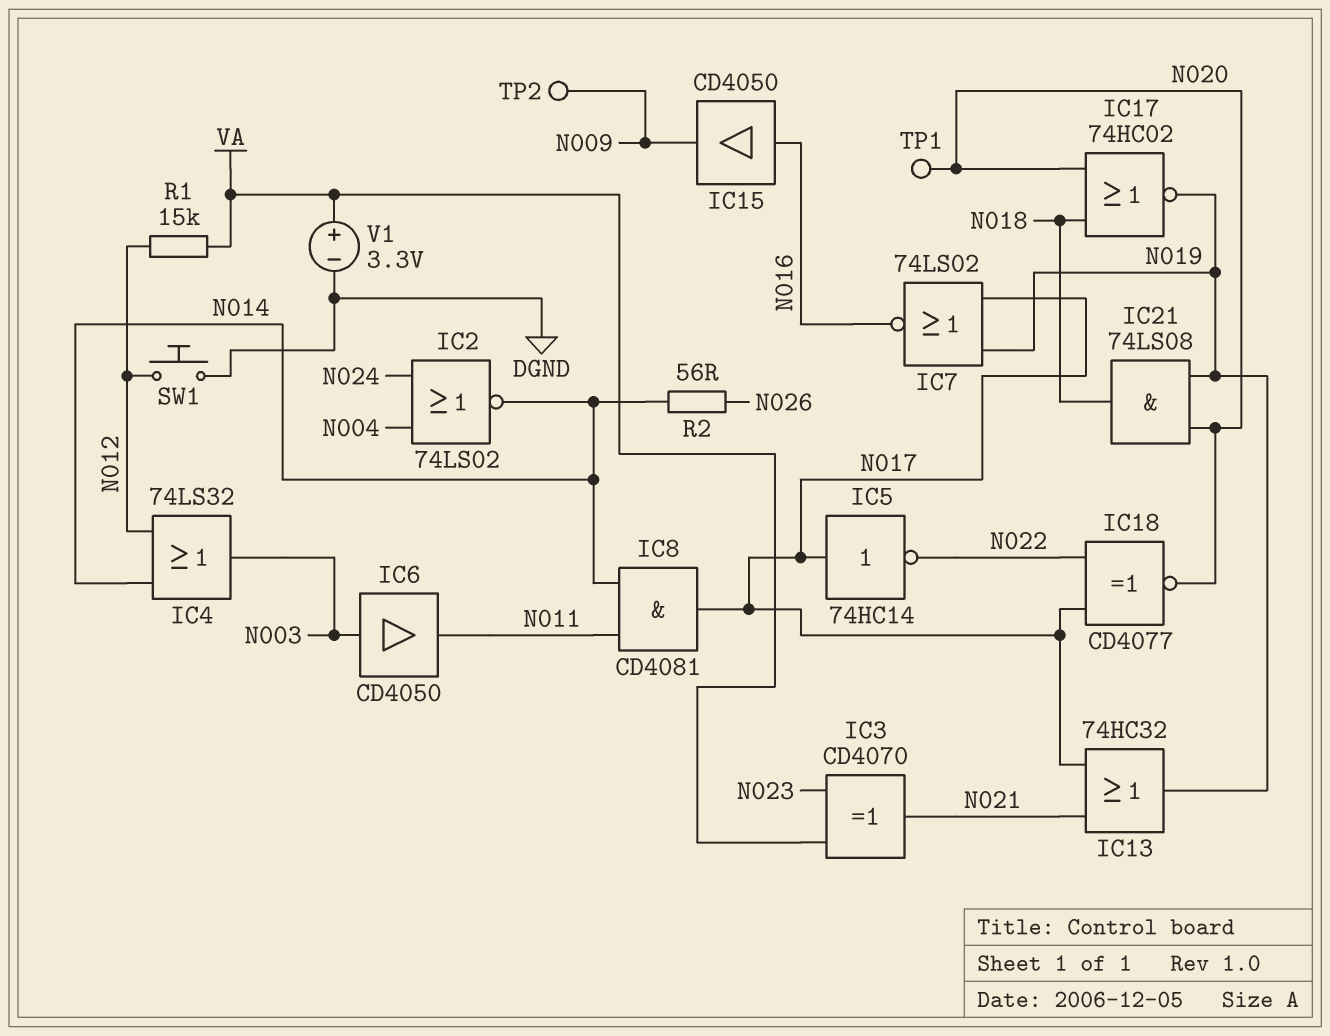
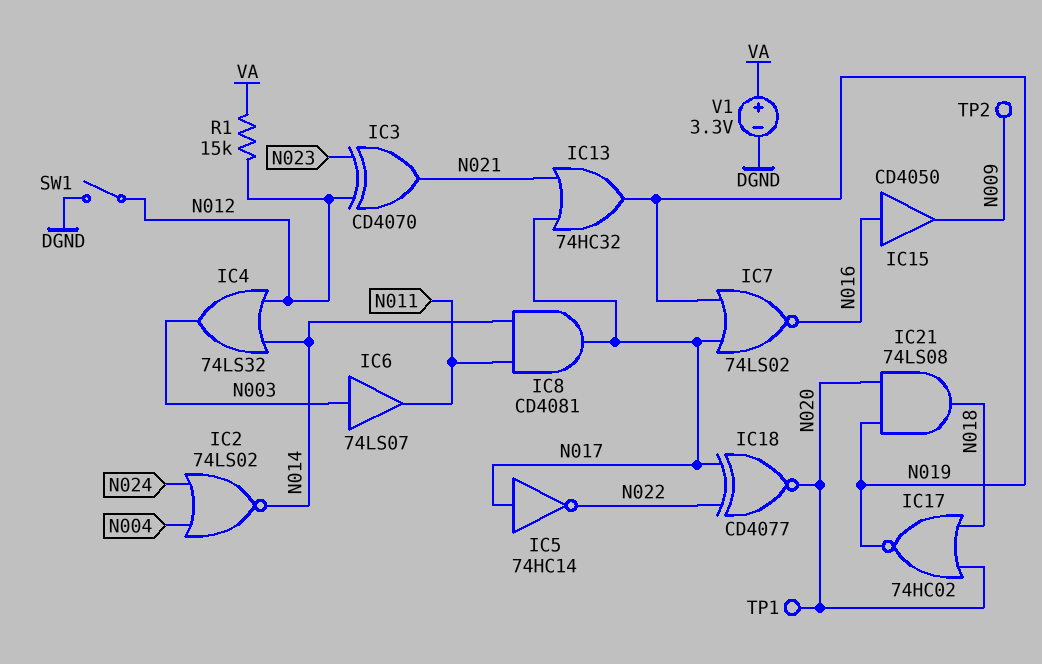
IC3: XOR CD4070 (in N023, in VA, out N021) -> XOR CD4070 (in N012, in N023, out N021)
IC6: buffer CD4050 (in N003, out N011) -> buffer 74LS07 (in N003, out N011)
R2: 56 (N014, N026) -> none
SW1: button (DGND, N012) -> switch (DGND, N012)

